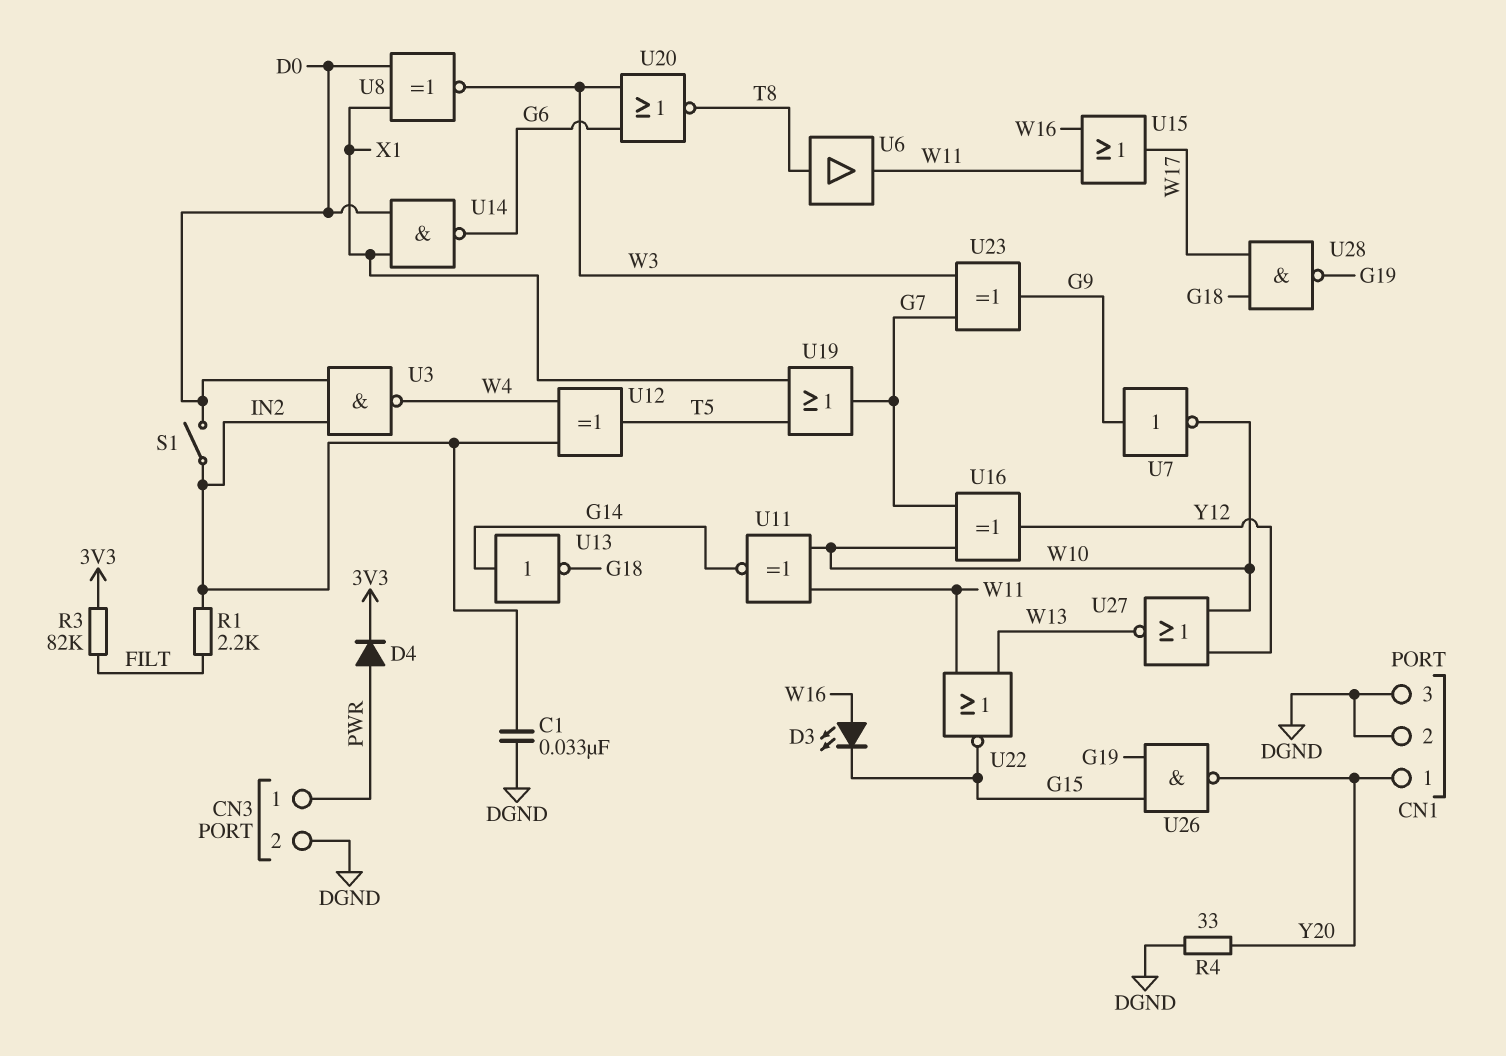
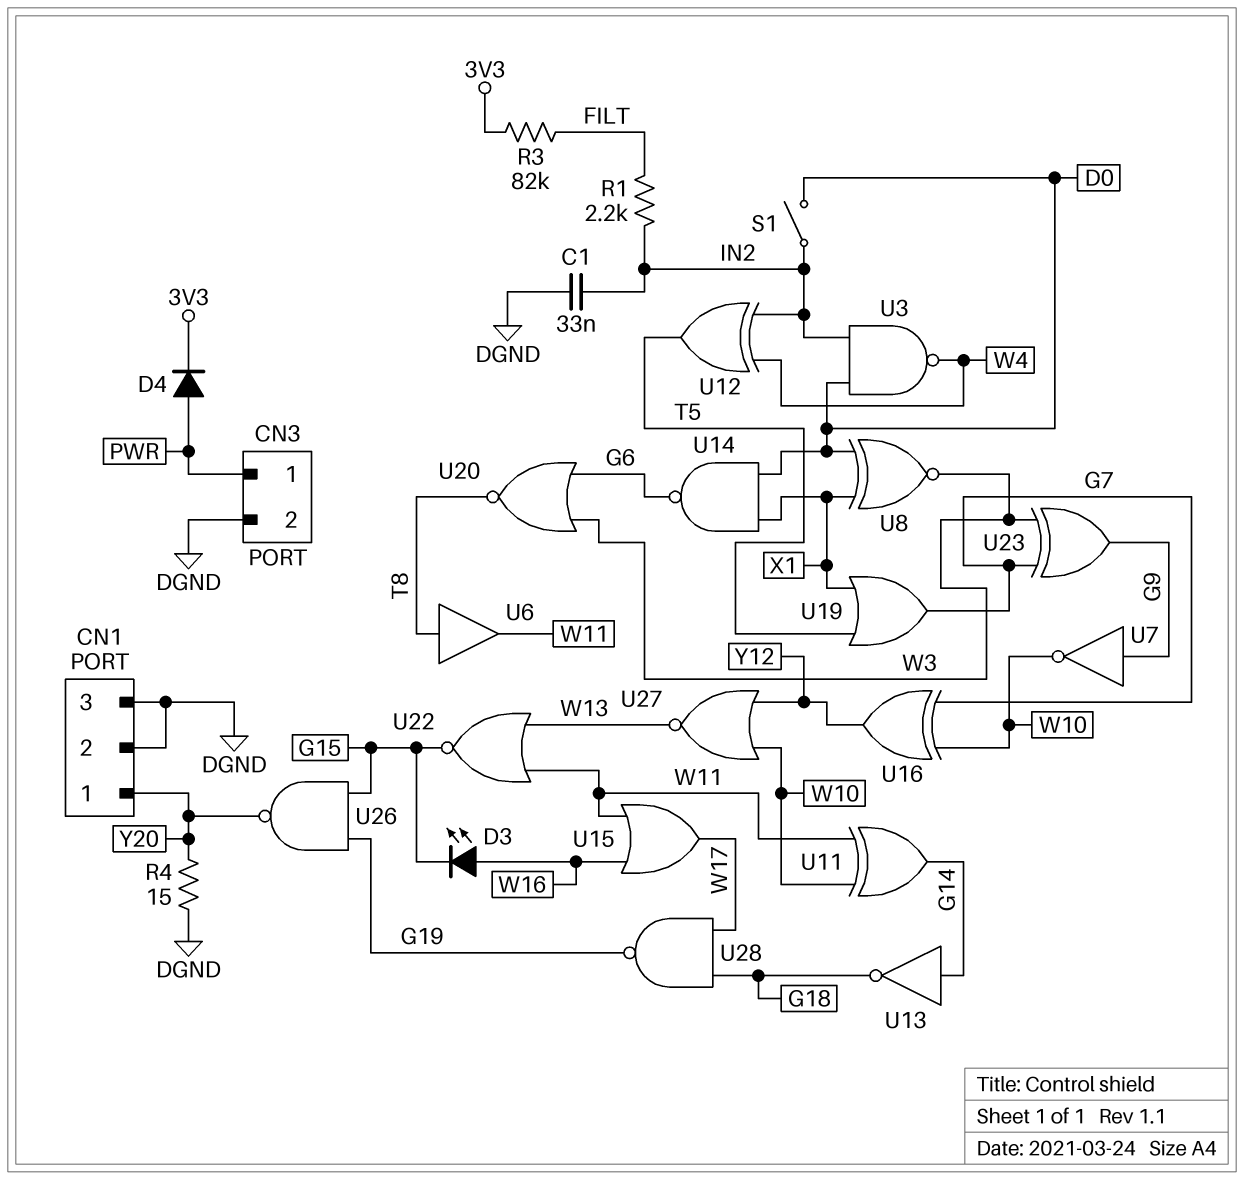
R4: 33 (DGND, Y20) -> 15 (DGND, Y20)
U11: XNOR (in W10, in W11, out G14) -> XOR (in W10, in W11, out G14)

